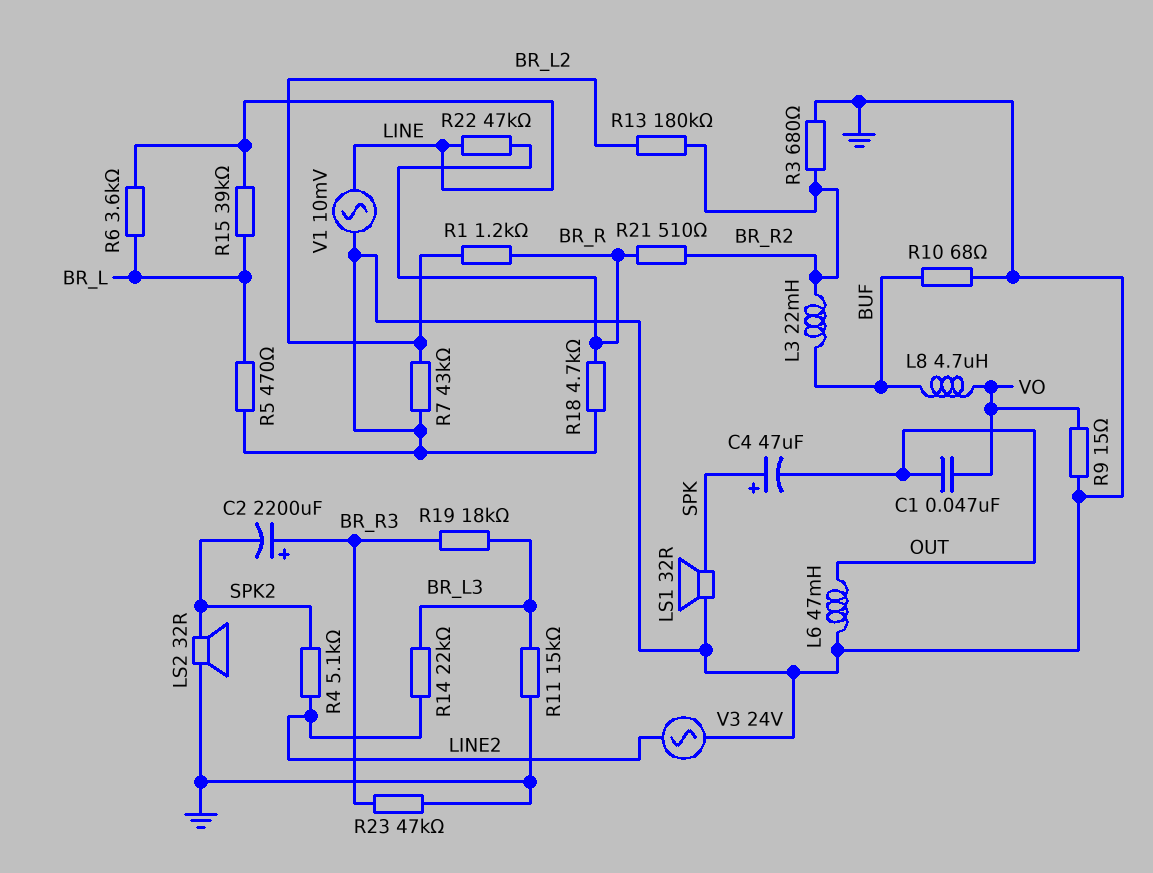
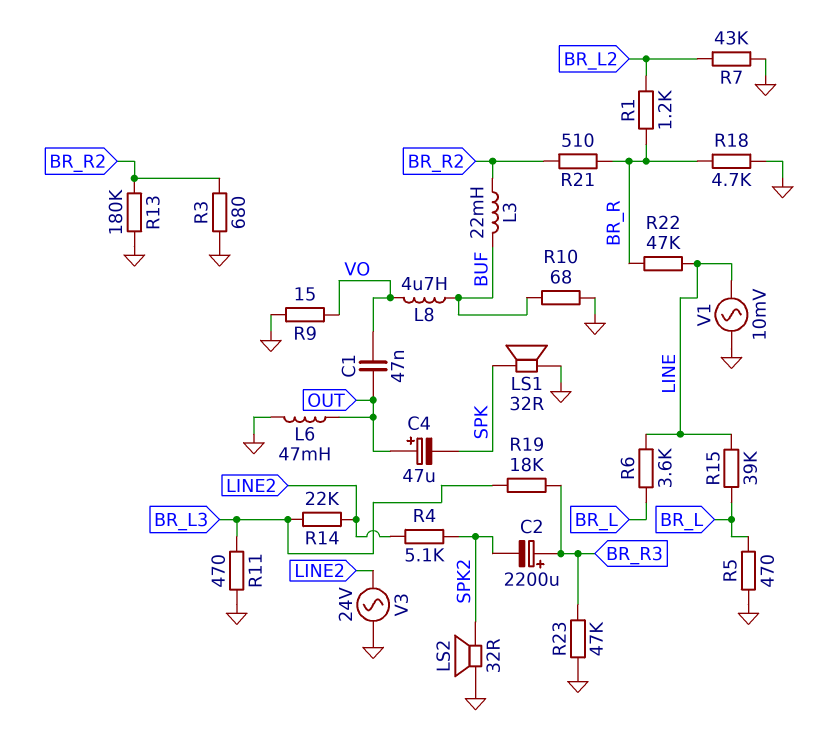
C4: 47uF (plus SPK, minus OUT) -> 47uF (plus OUT, minus SPK)
R11: 15k (BR_L3, GND) -> 470 (BR_L3, GND)
R13: 180k (BR_L2, BR_R2) -> 180k (BR_R2, GND)

